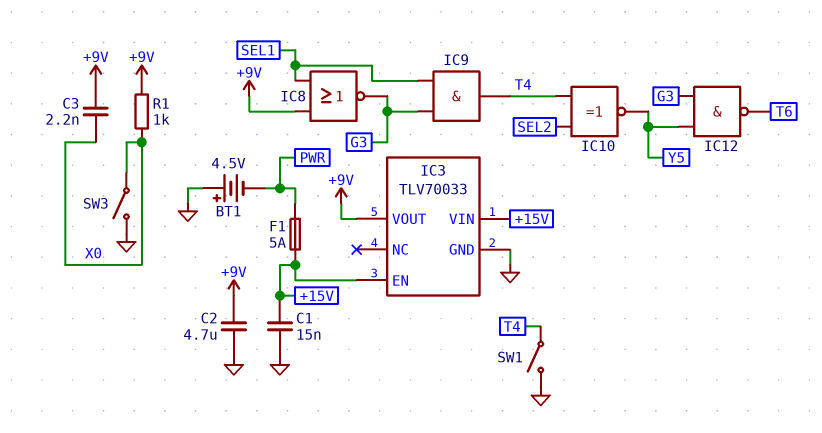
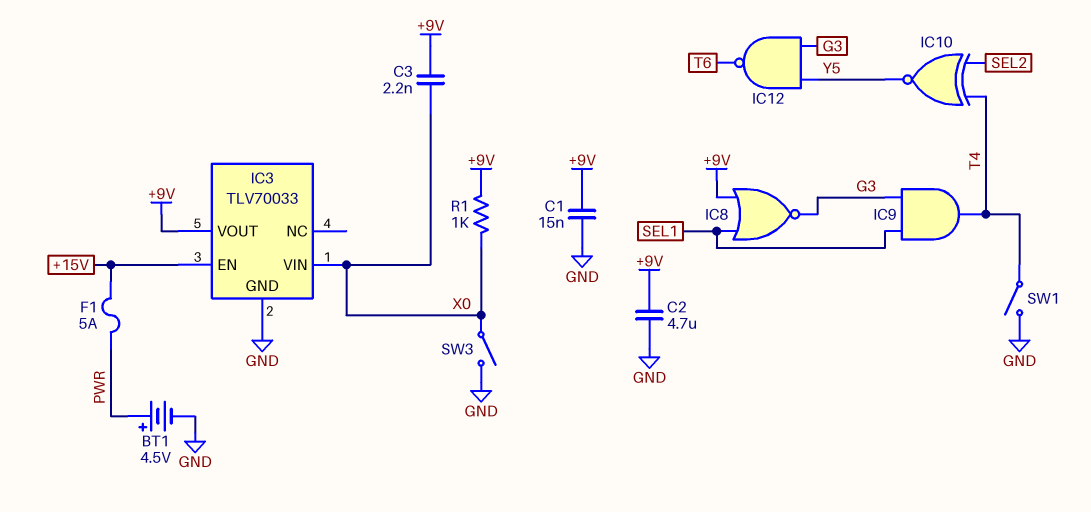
BT1: 4.5V (plus GND, minus PWR) -> 4.5V (plus PWR, minus GND)
C1: 15nF (+15V, GND) -> 15nF (+9V, GND)
IC3 pin VIN: +15V -> X0

